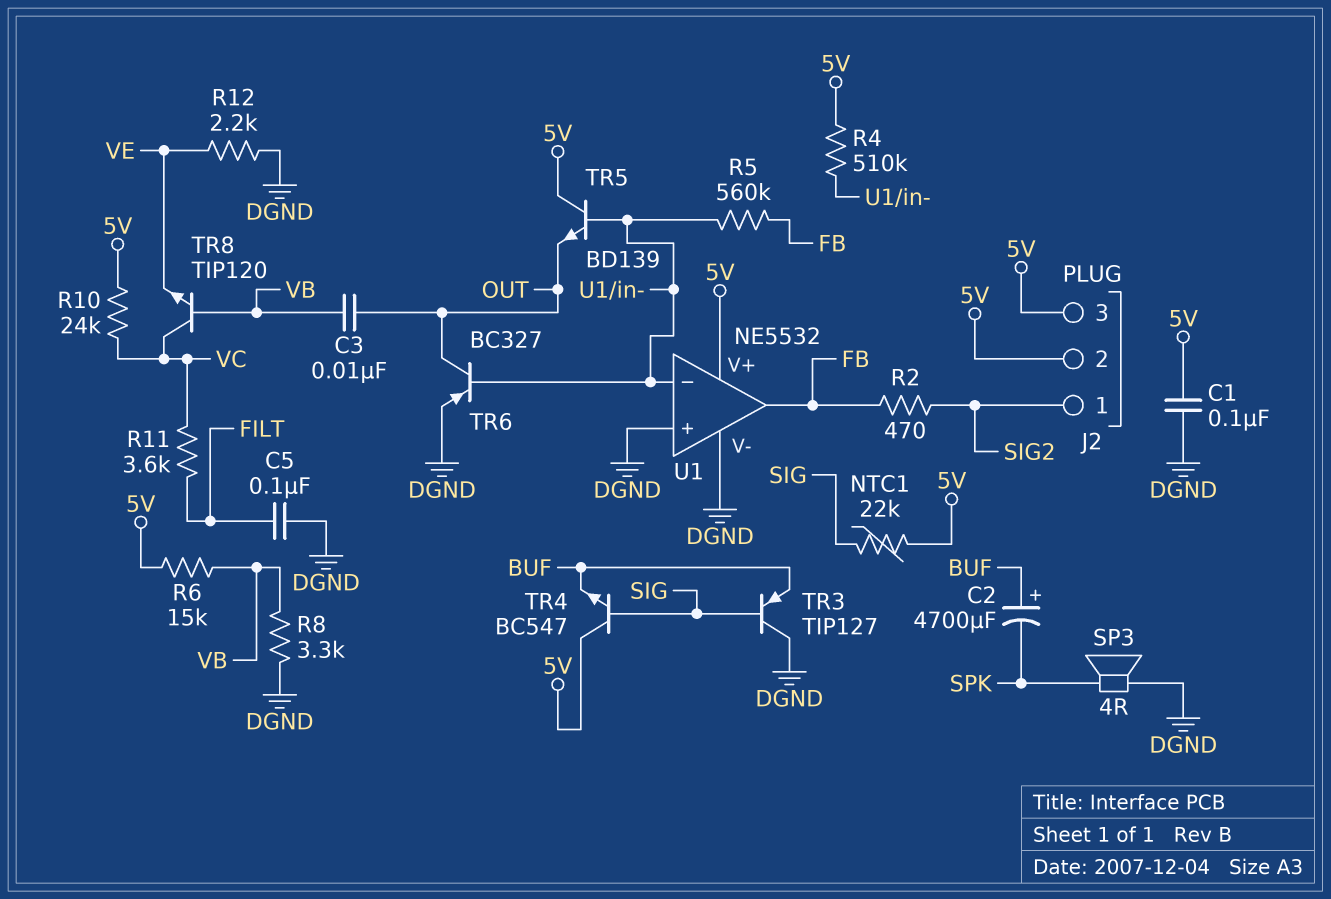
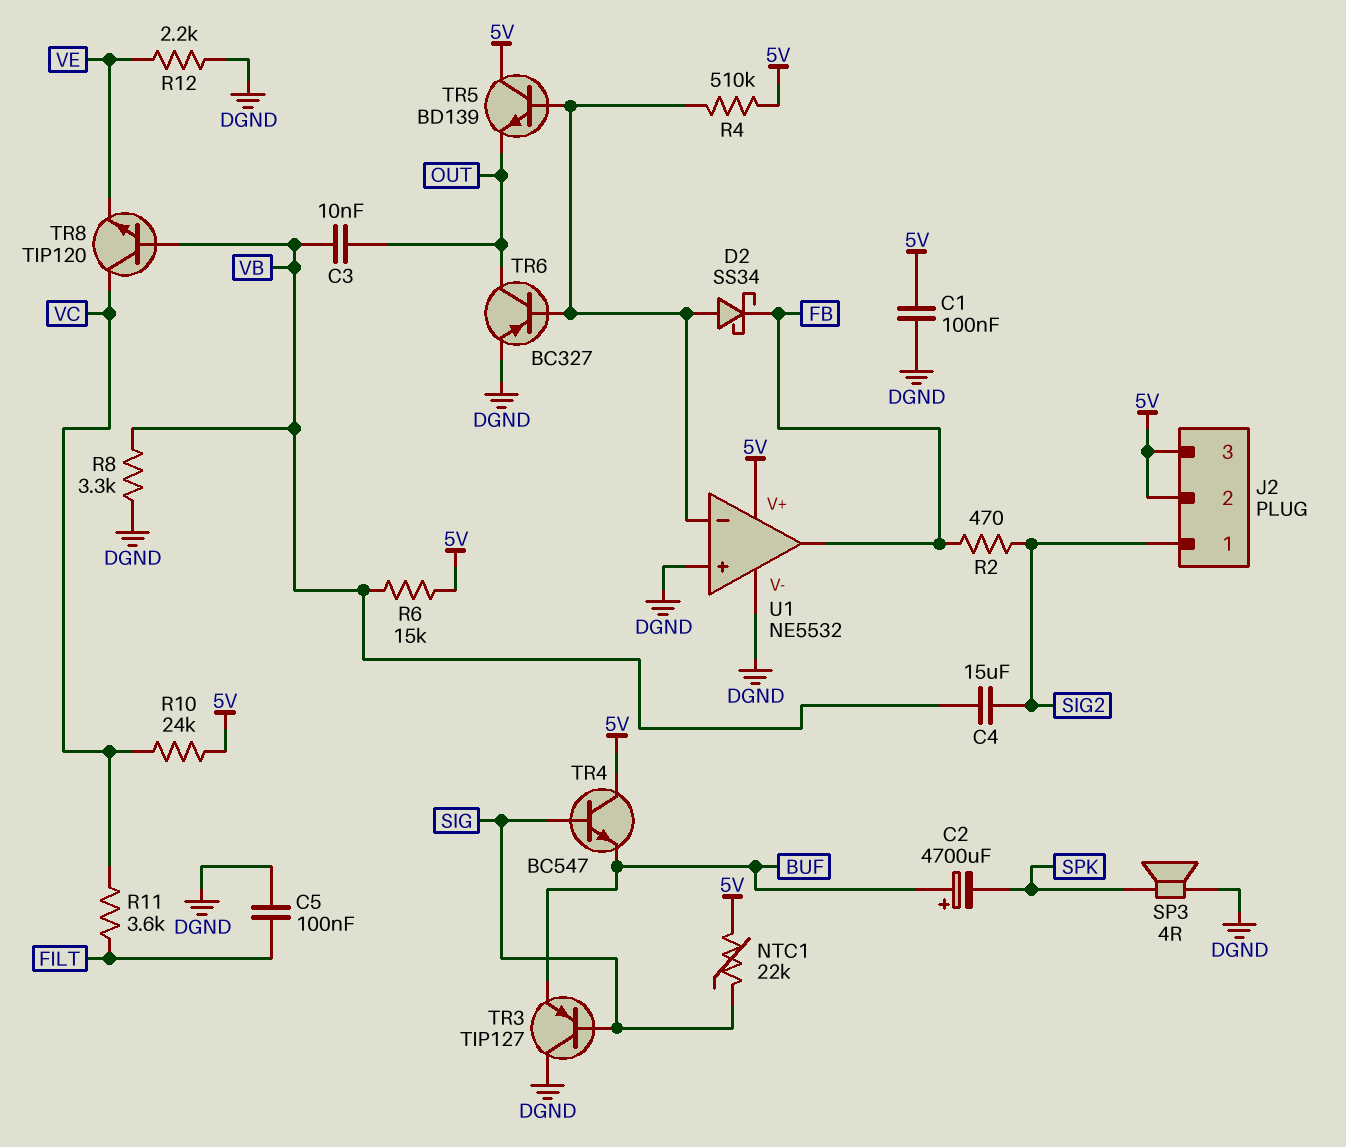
C4: none -> 15uF (SIG2, VB)
D2: none -> schottky SS34 (A U1/in-, K FB)
R5: 560k (FB, U1/in-) -> none

